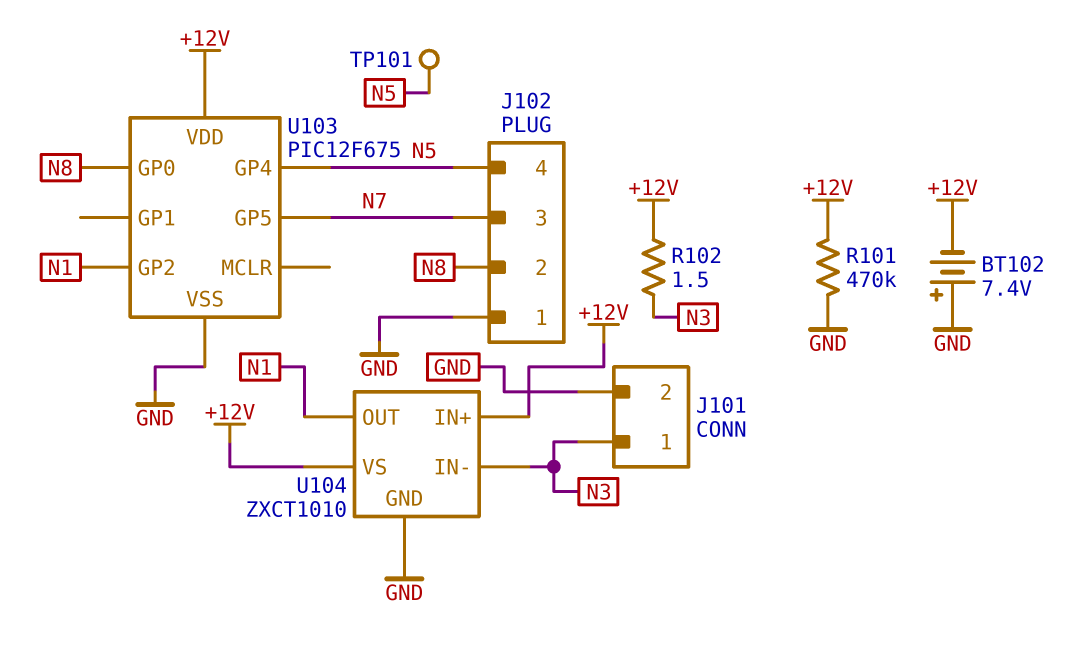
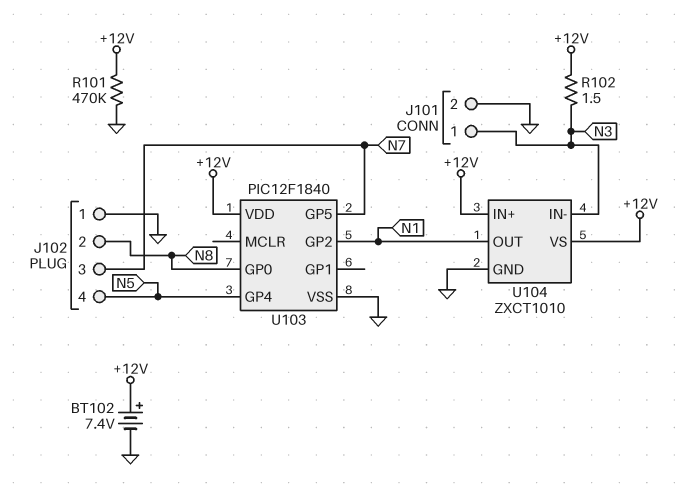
BT102: 7.4V (plus GND, minus +12V) -> 7.4V (plus +12V, minus GND)
TP101: test point (N5) -> none
U103: PIC12F675 -> PIC12F1840

